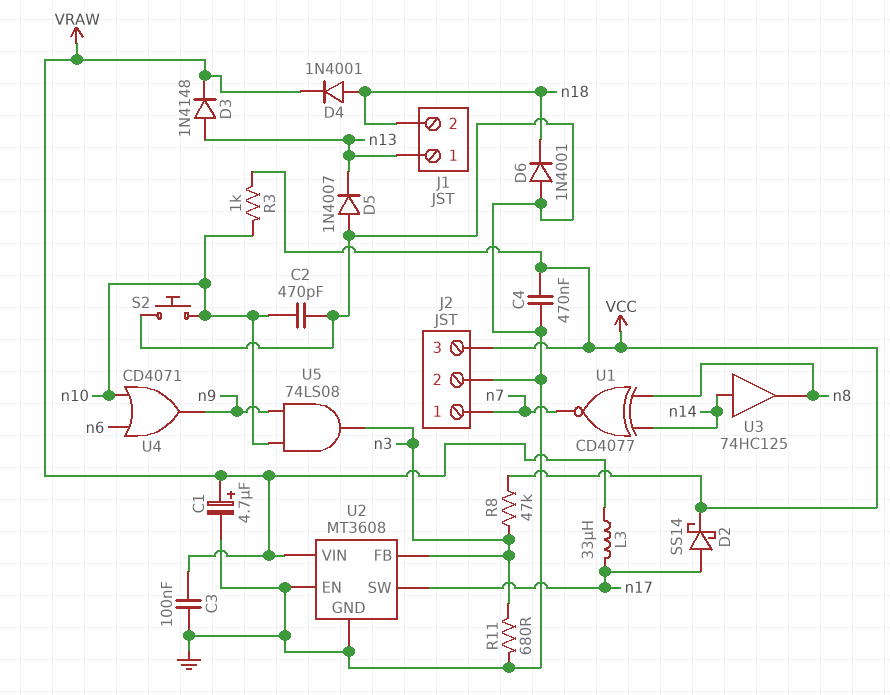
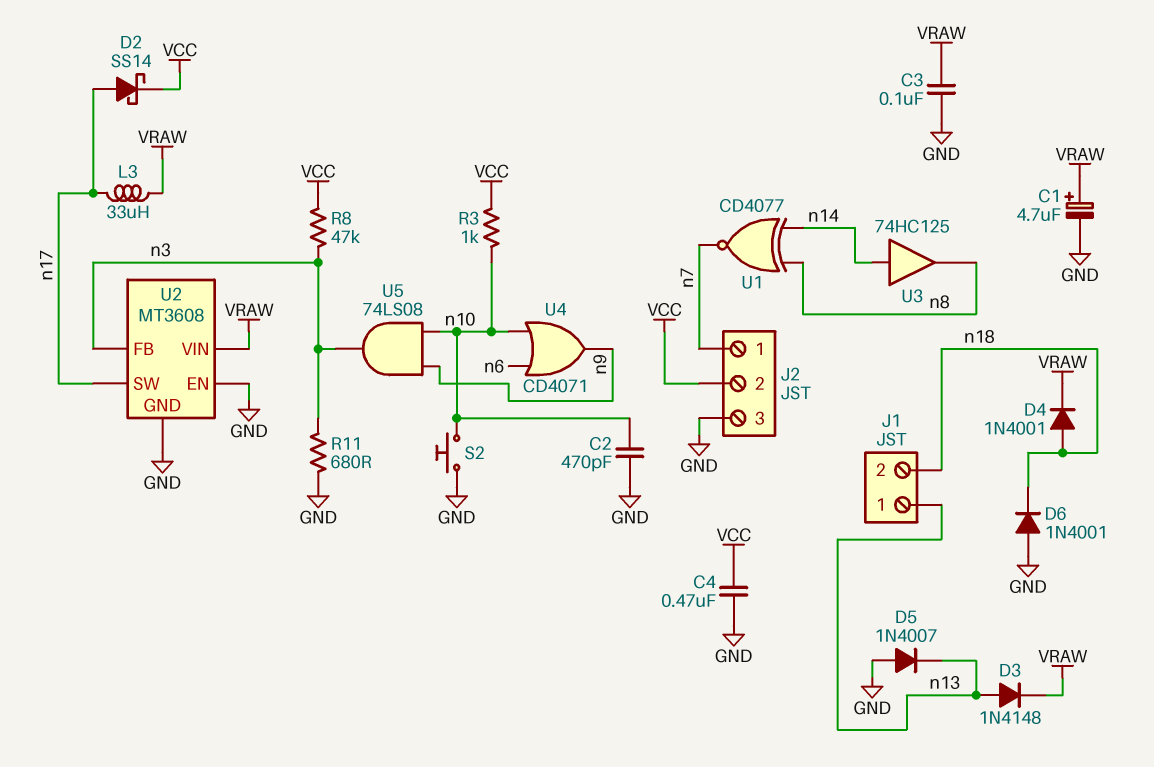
J2 pin 2: GND -> VCC
J2 pin 3: VCC -> GND

